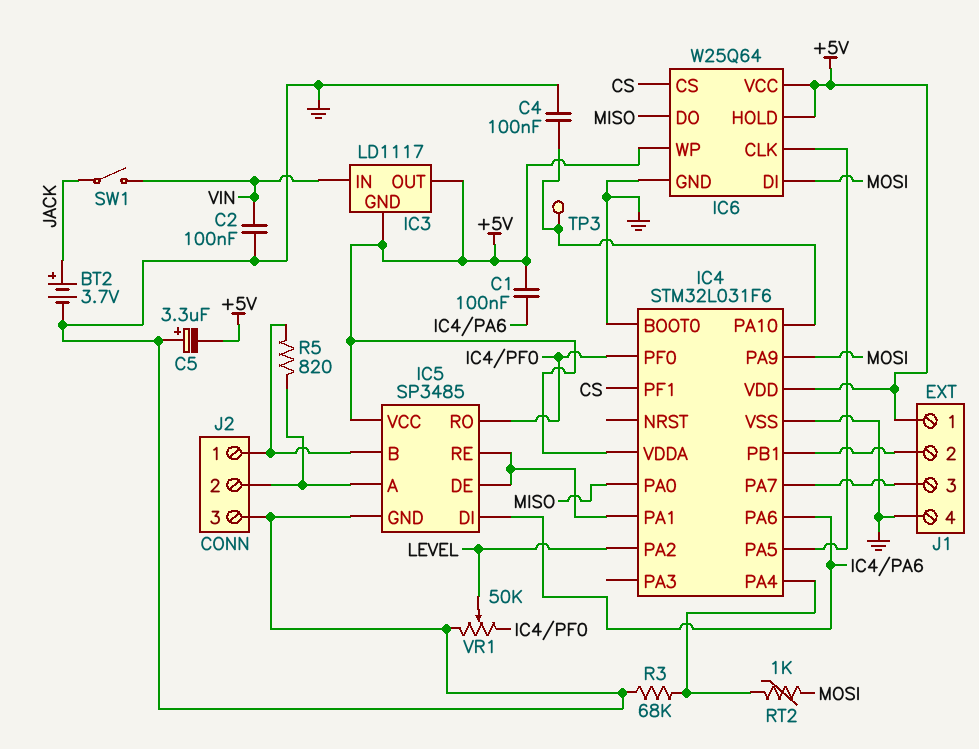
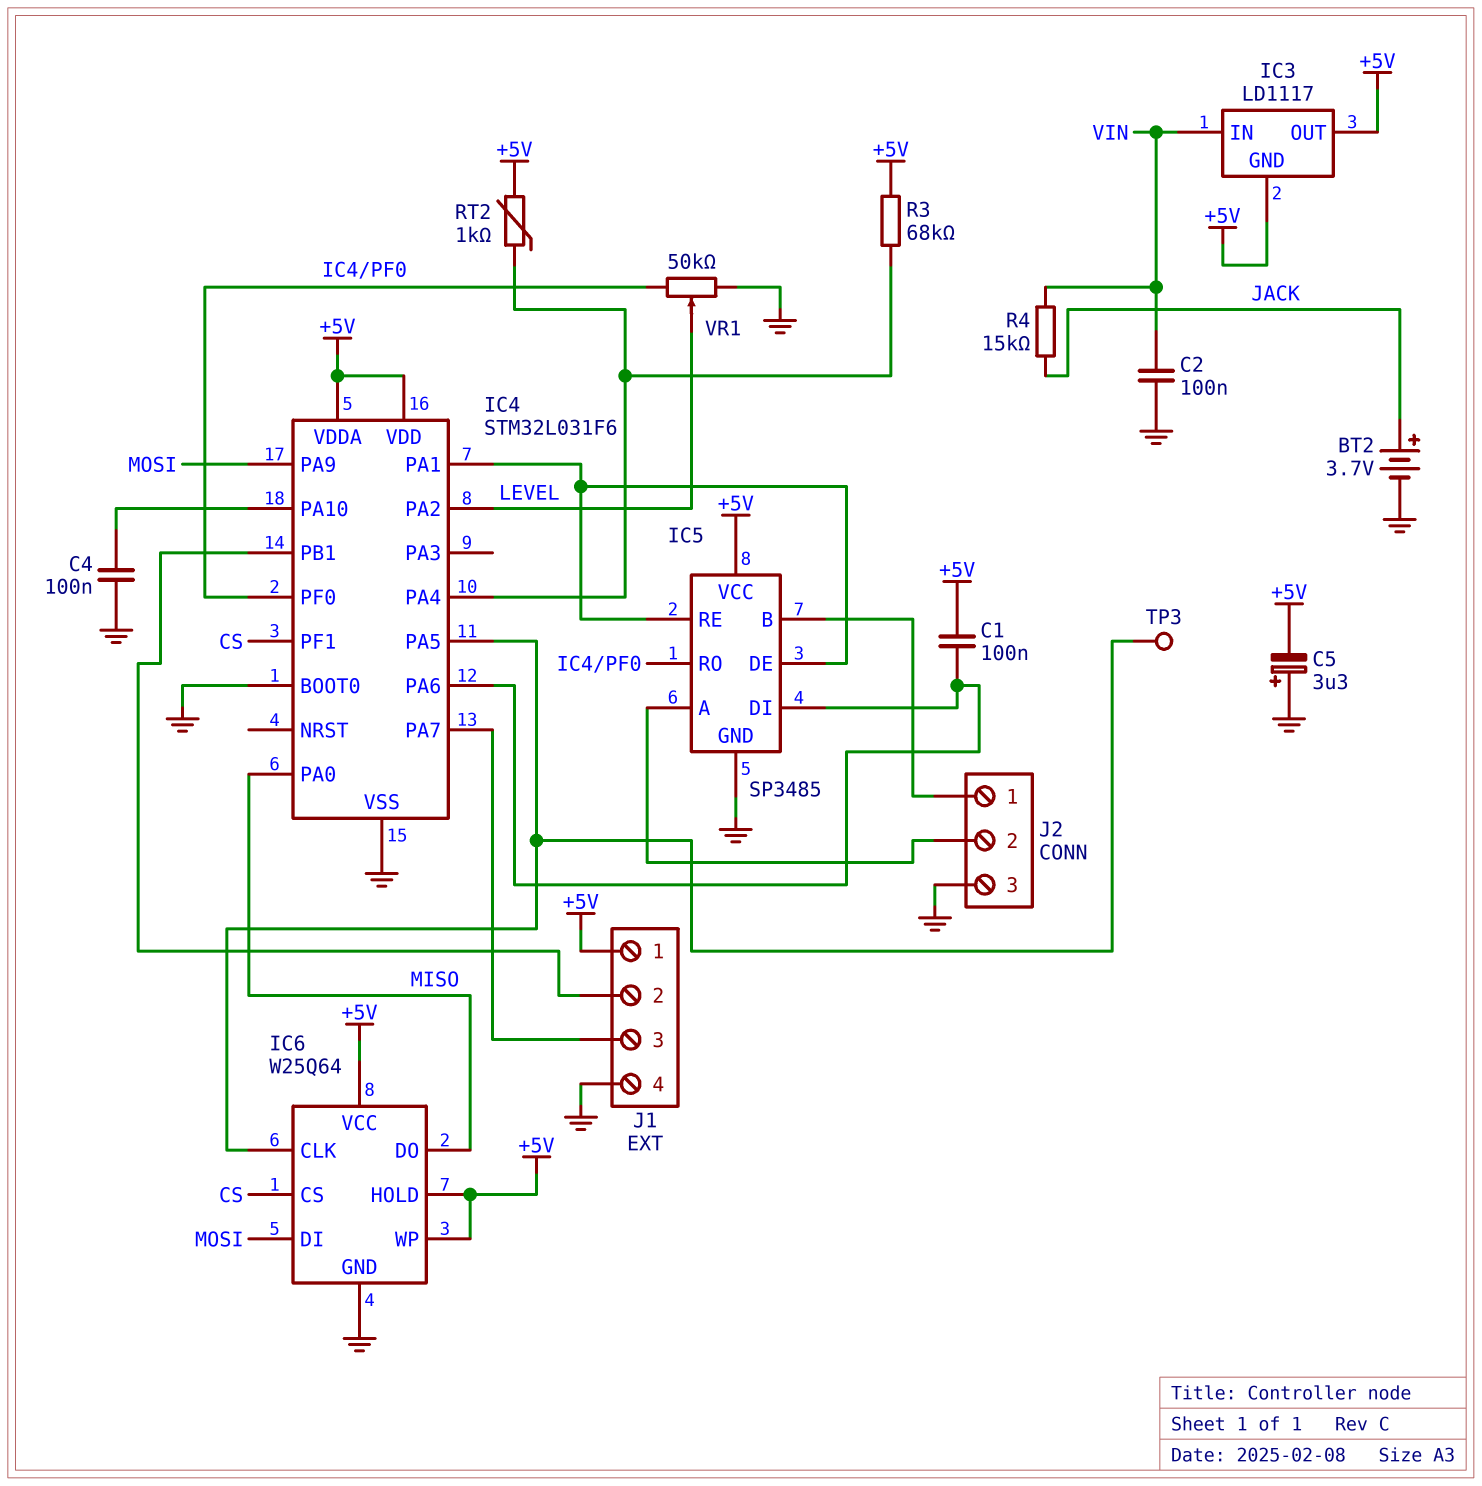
R3: 68k (GND, IC4/PA4) -> 68k (+5V, IC4/PA4)
R4: none -> 15k (JACK, VIN)
R5: 820 (IC5/A, IC5/B) -> none
RT2: 1k (IC4/PA4, MOSI) -> 1k (+5V, IC4/PA4)
SW1: switch (JACK, VIN) -> none
TP3: test point (IC4/PA10) -> test point (IC4/PA5)

